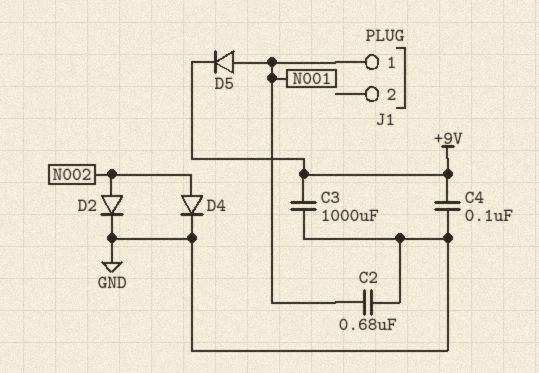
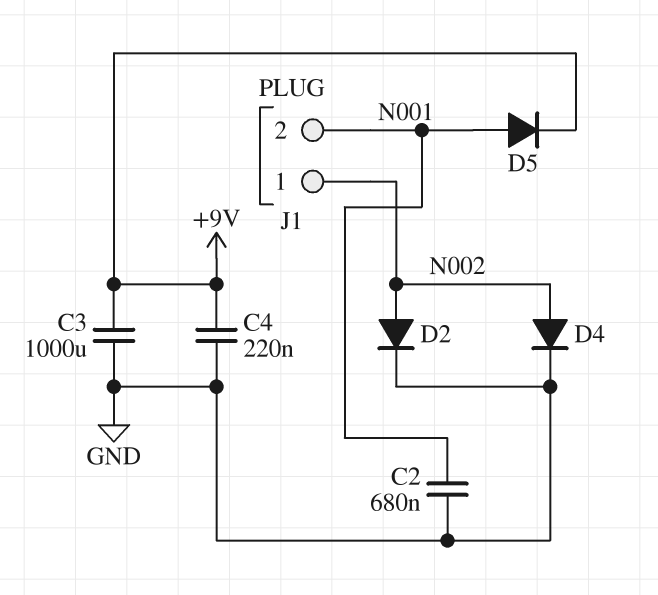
C4: 100nF (+9V, GND) -> 220nF (+9V, GND)
J1 pin 1: N001 -> N002
J1 pin 2: none -> N001

